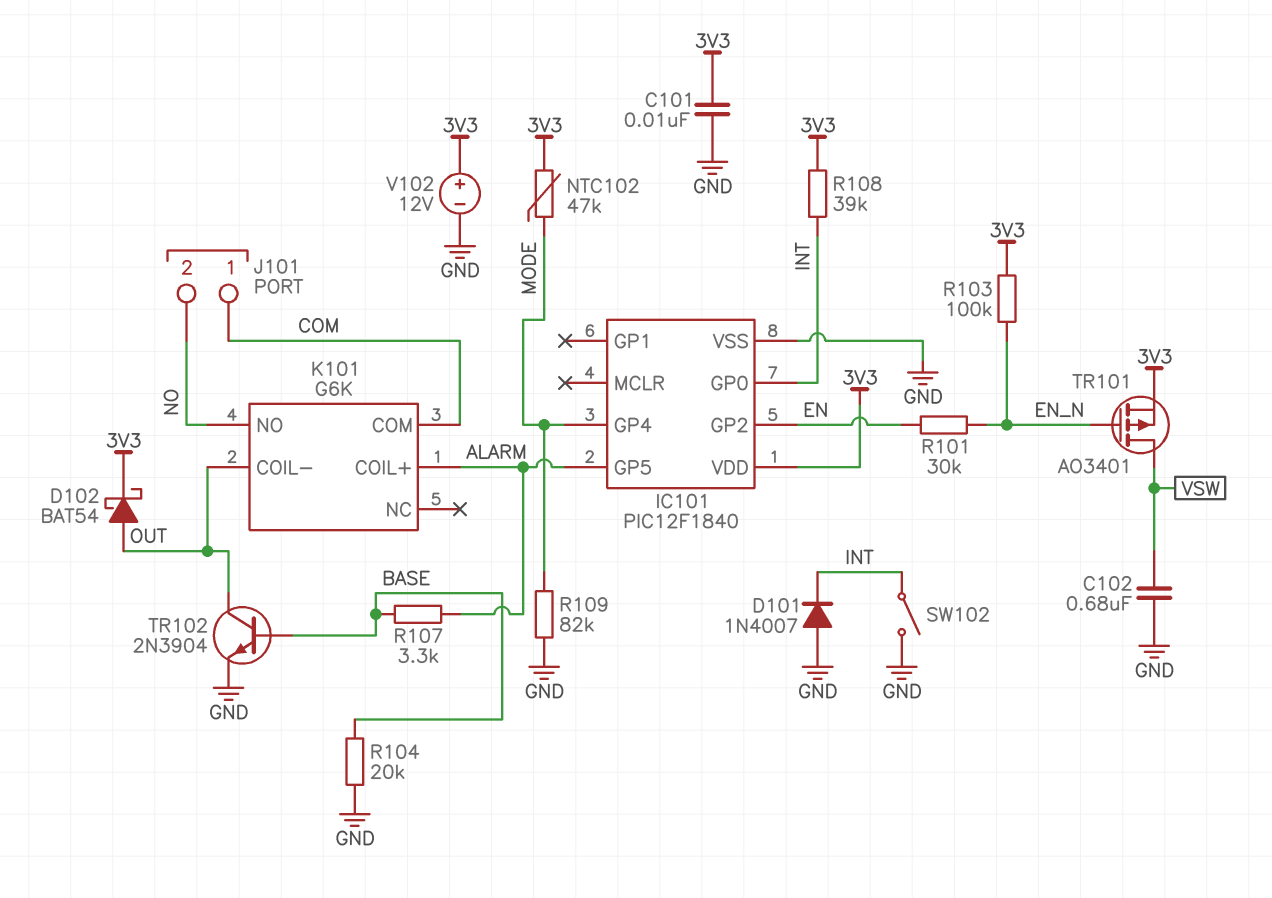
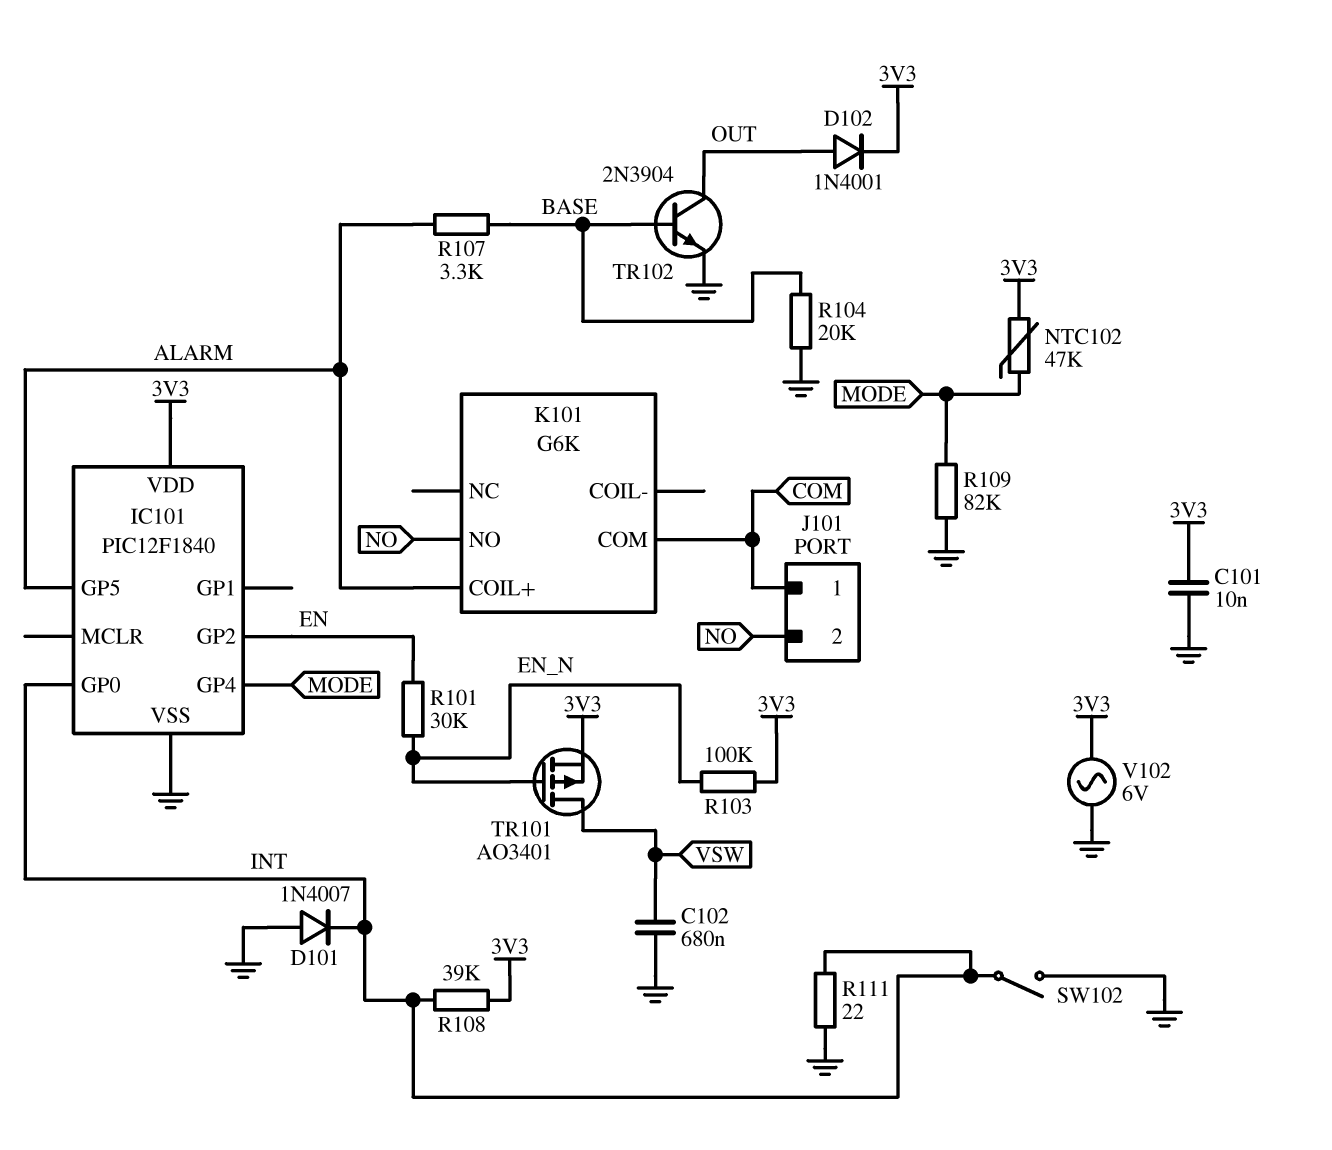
D102: schottky BAT54 (A OUT, K 3V3) -> diode 1N4001 (A OUT, K 3V3)
K101 pin COIL-: OUT -> none
R111: none -> 22 (GND, INT)
V102: 12V (plus 3V3, minus GND) -> AC 6V (3V3, GND)

